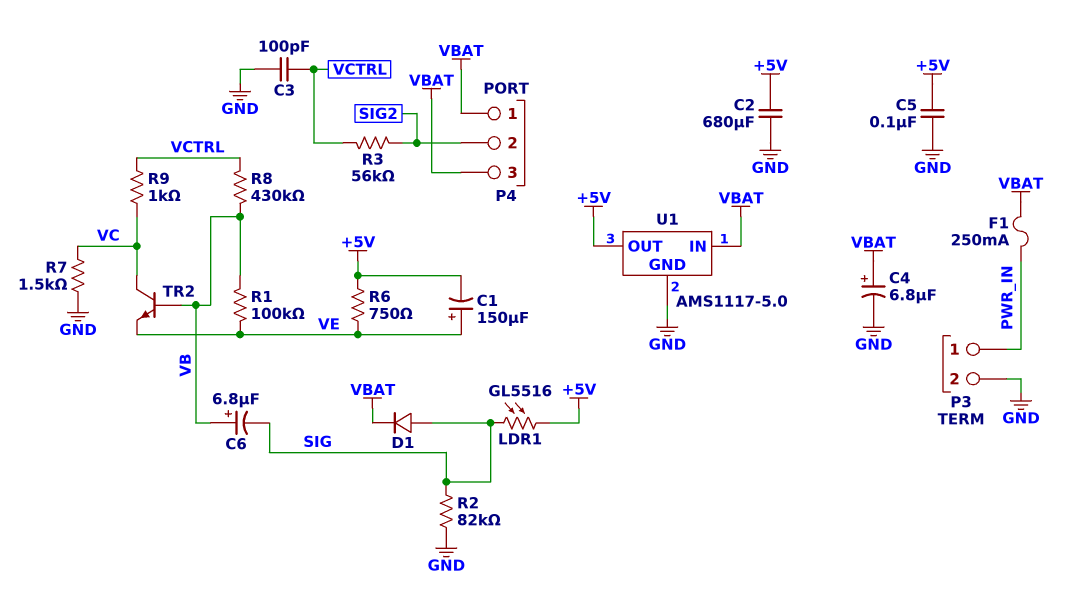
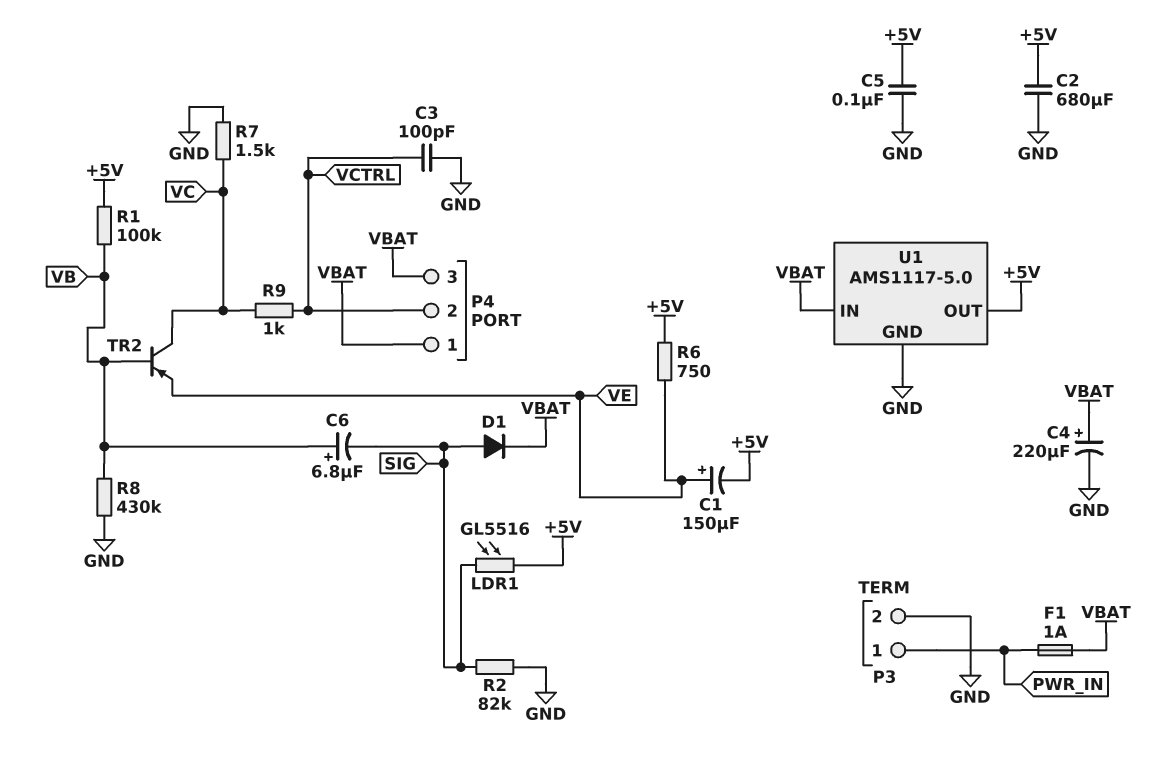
C4: 6.8uF (plus VBAT, minus GND) -> 220uF (plus VBAT, minus GND)
F1: 250mA (PWR_IN, VBAT) -> 1A (PWR_IN, VBAT)
P4 pin 2: SIG2 -> VCTRL
R1: 100k (VB, VE) -> 100k (+5V, VB)
R3: 56k (SIG2, VCTRL) -> none
R8: 430k (VB, VCTRL) -> 430k (GND, VB)
TR2: NPN (B VB, C VC, E VE) -> PNP (B VB, C VC, E VE)

